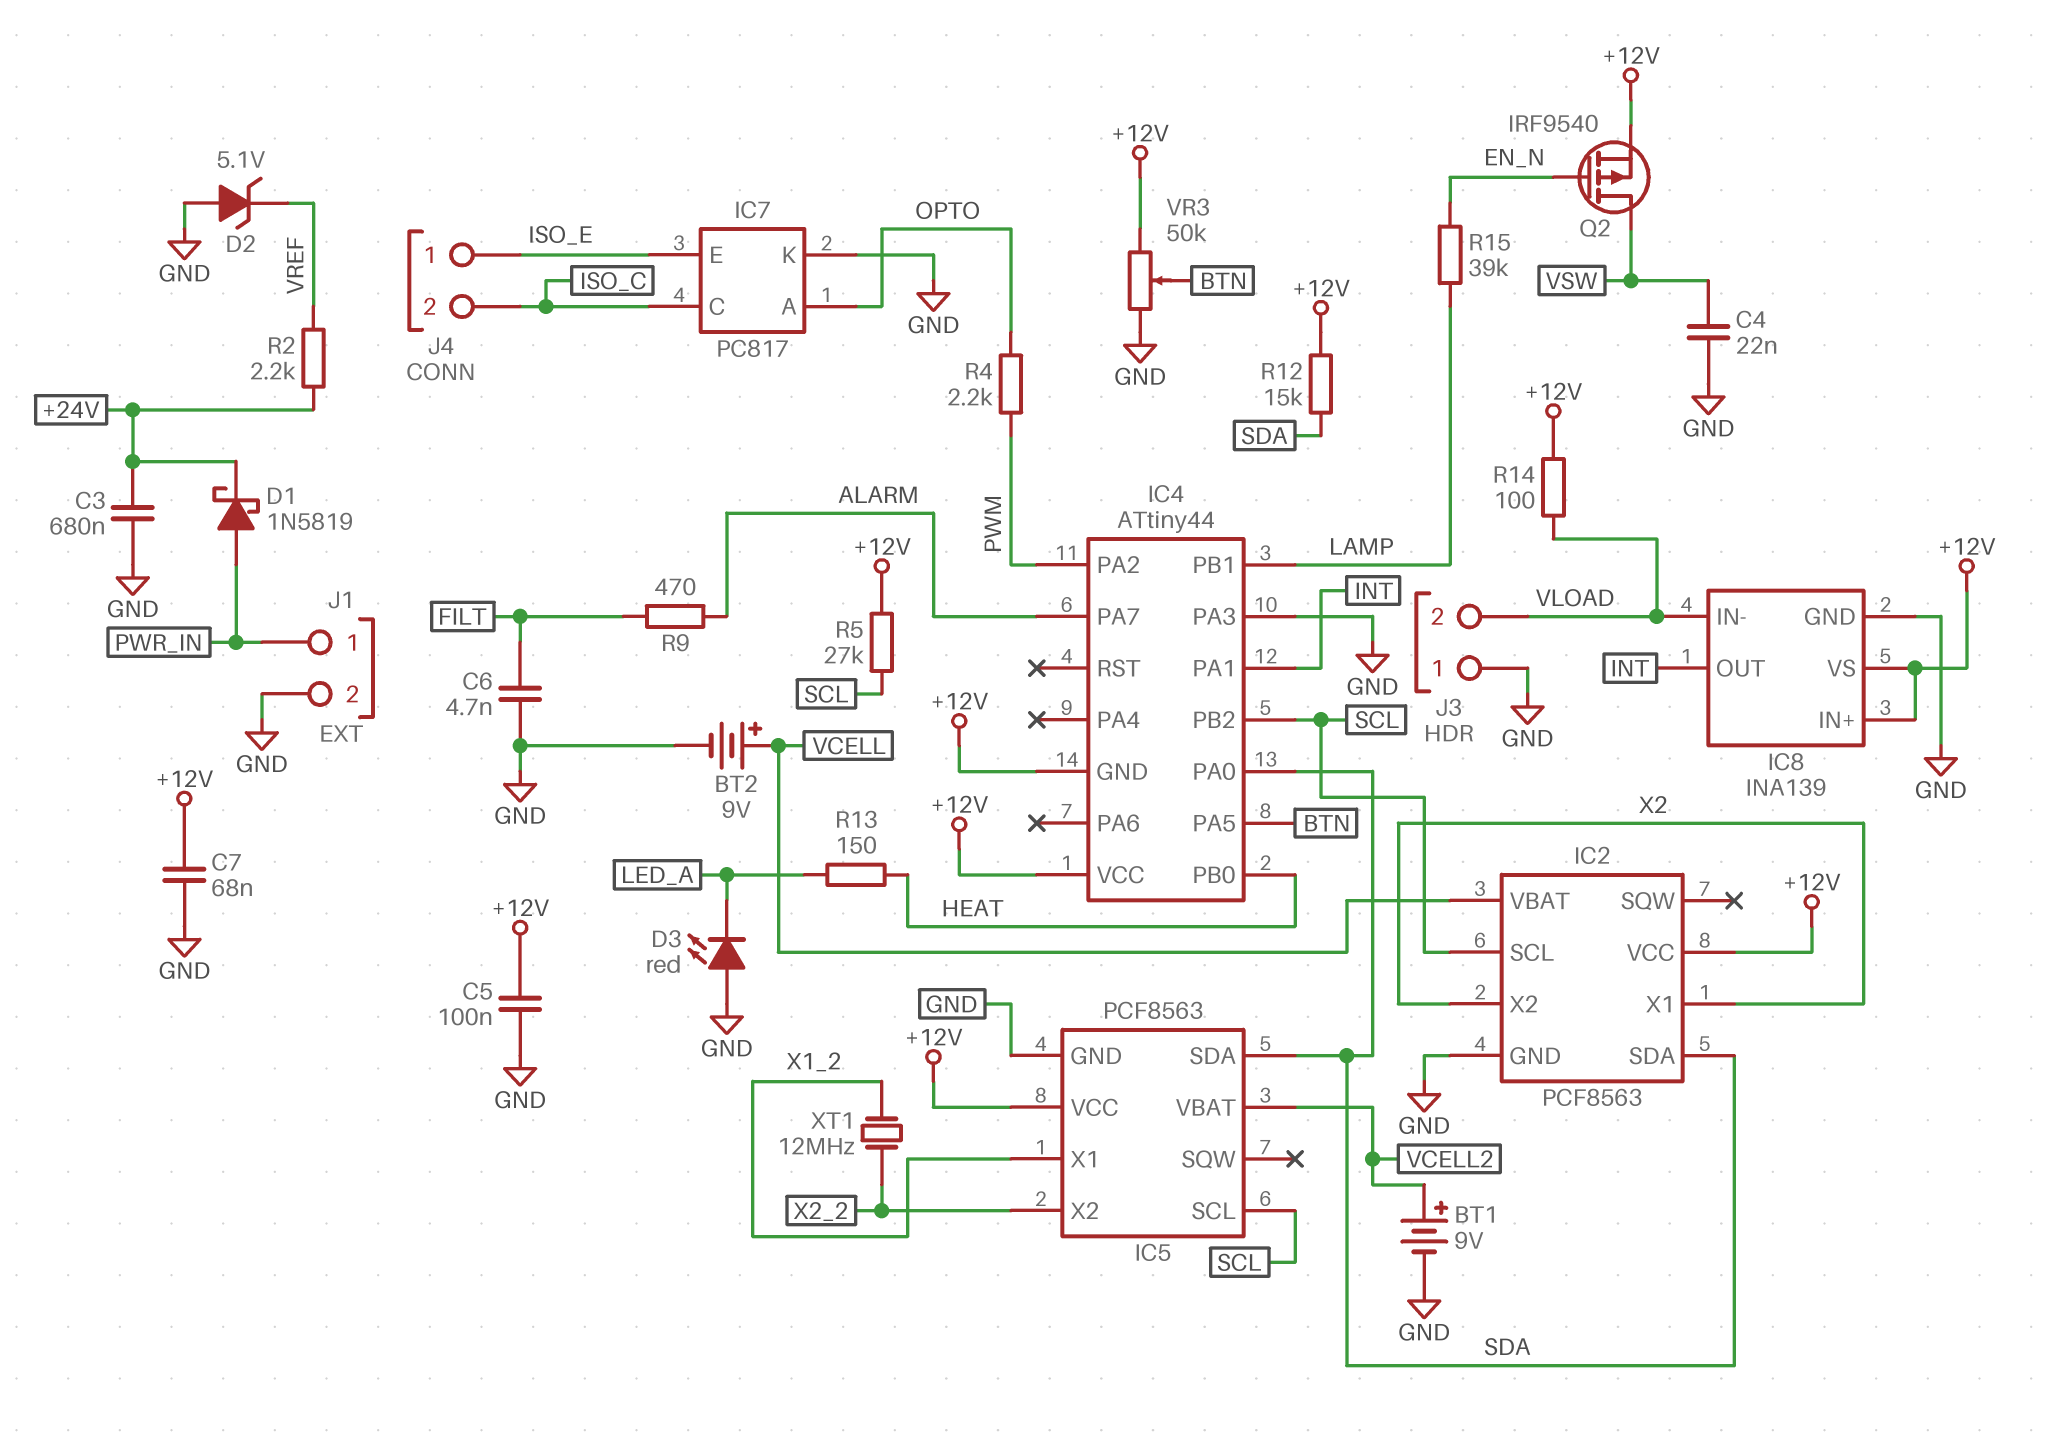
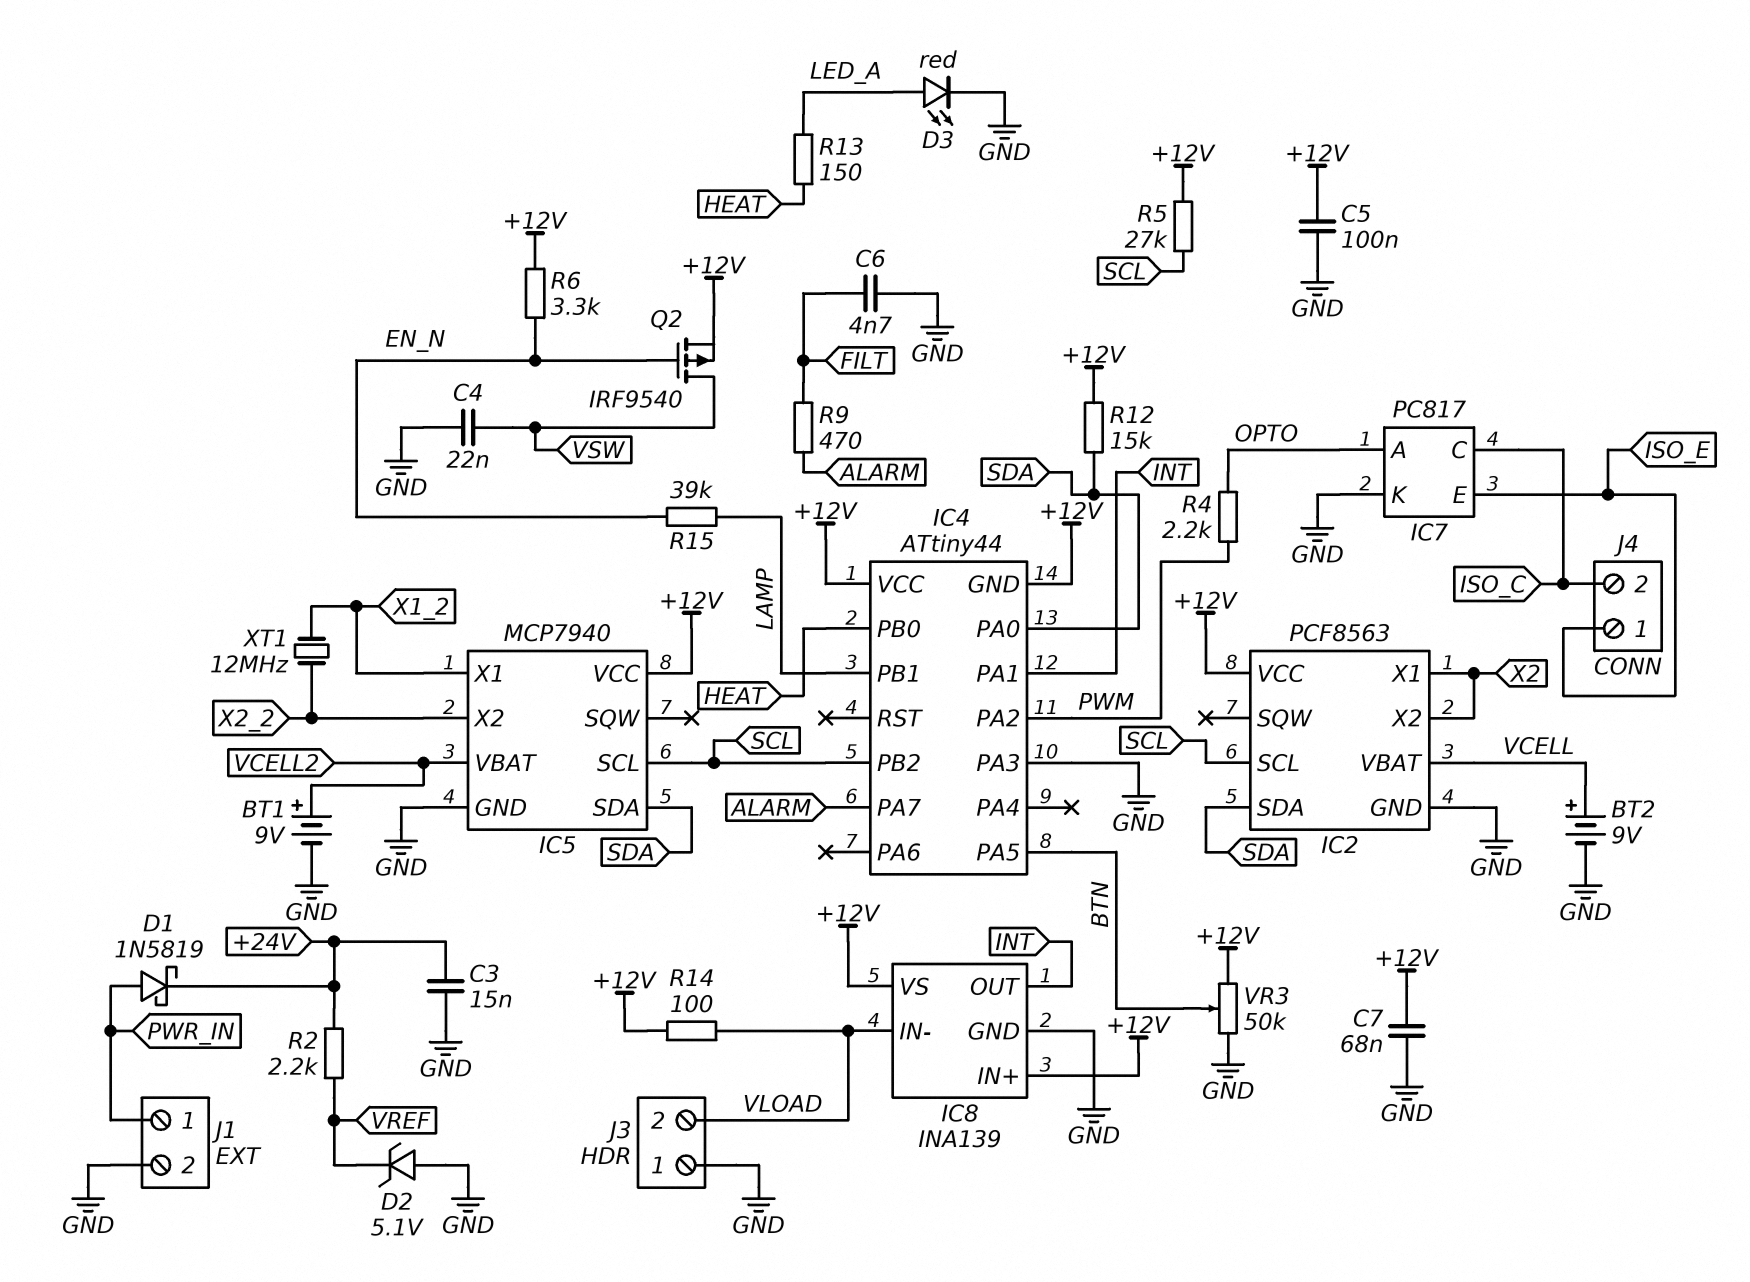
C3: 680nF (+24V, GND) -> 15nF (+24V, GND)
D3: LED red (A GND, K LED_A) -> LED red (A LED_A, K GND)
IC5: PCF8563 -> MCP7940
R6: none -> 3.3k (+12V, EN_N)

